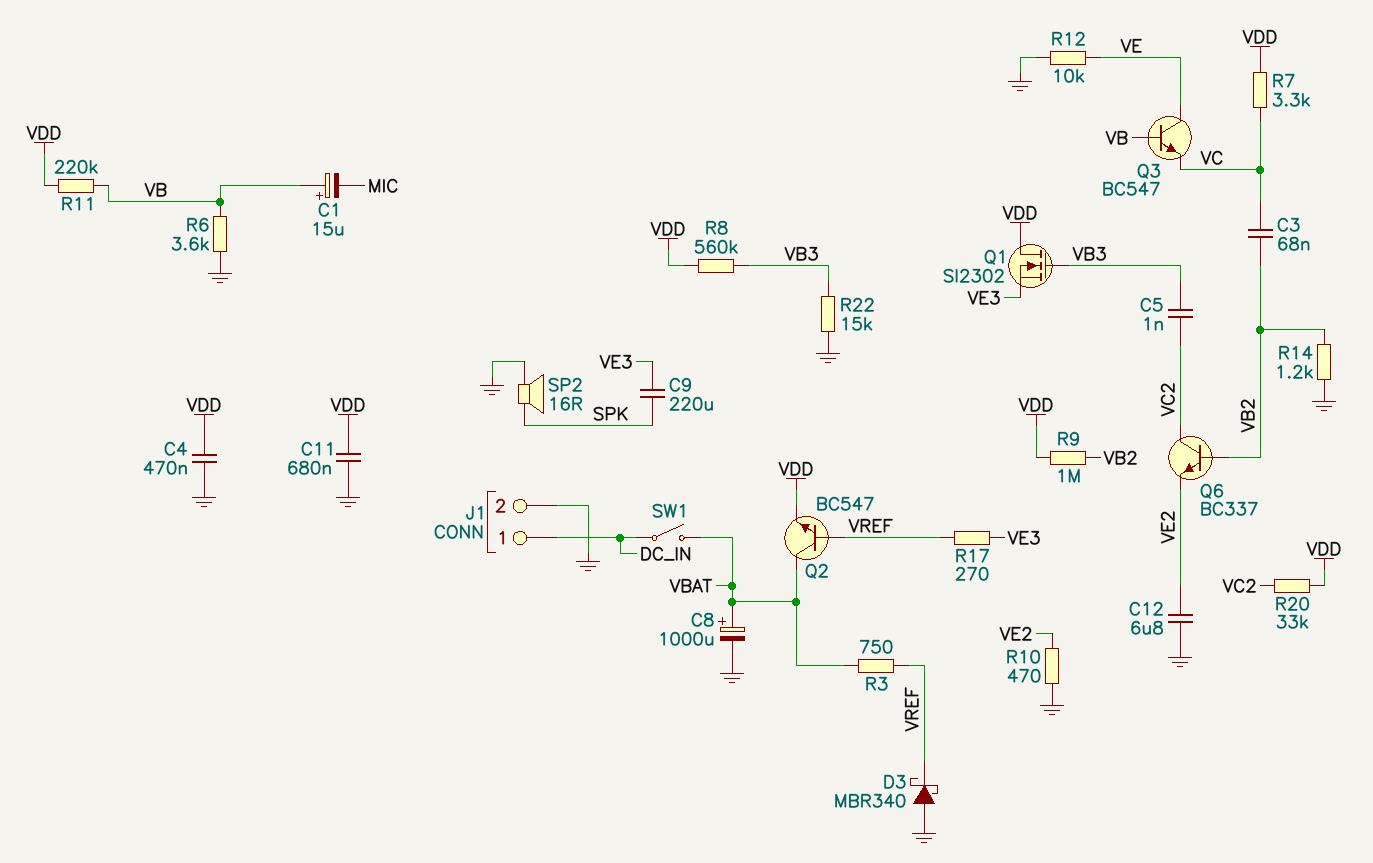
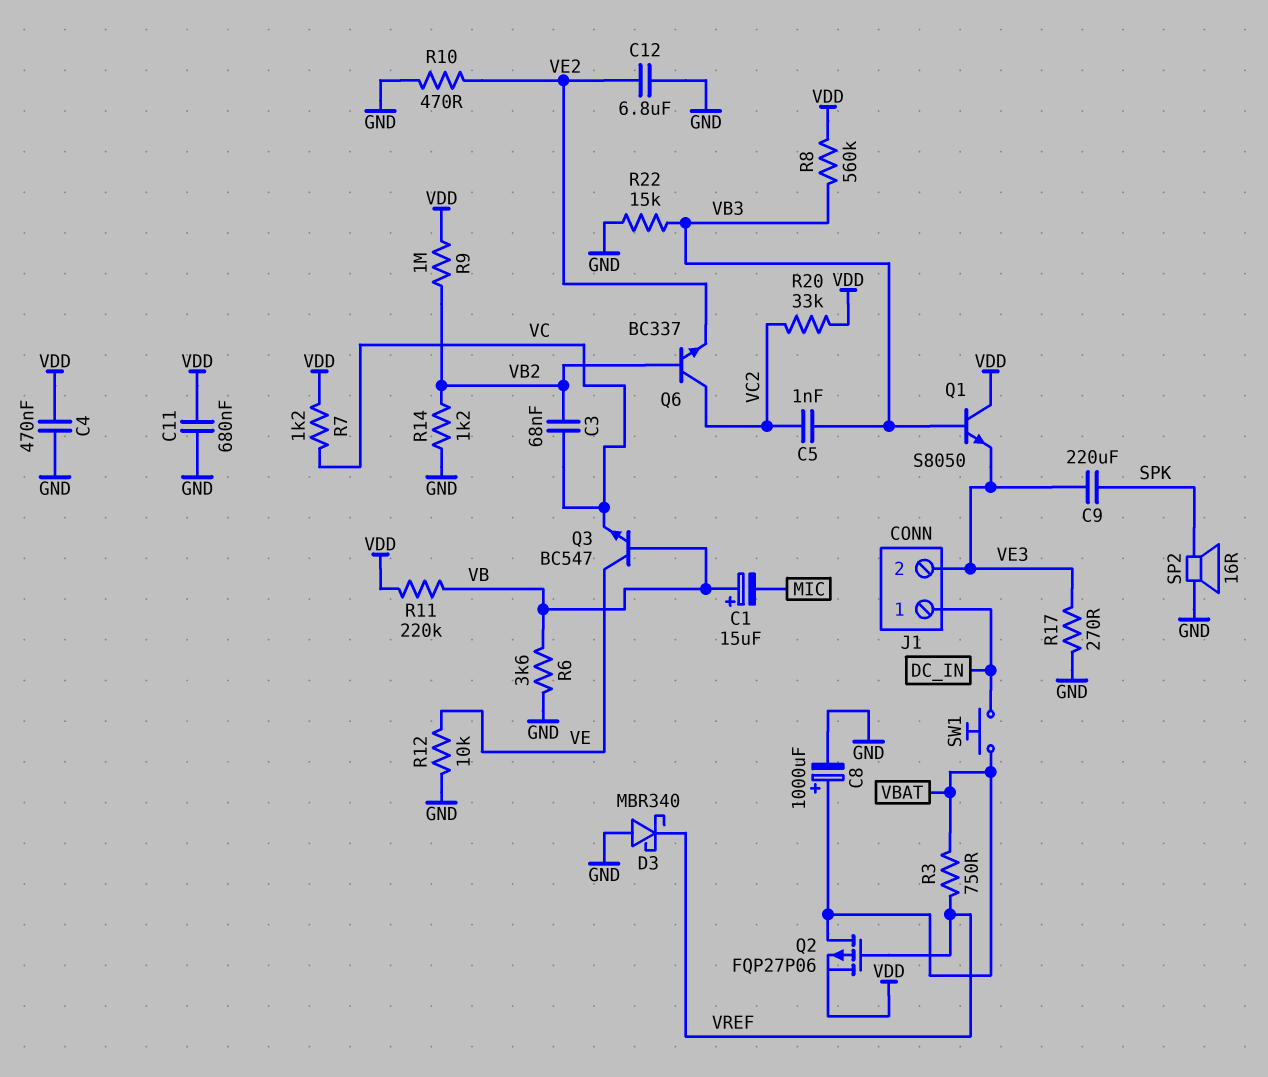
J1 pin 2: GND -> VE3
Q1: NMOS SI2302 (G VB3, D VDD, S VE3) -> NPN S8050 (B VB3, C VDD, E VE3)
Q2: NPN BC547 (B VREF, C VBAT, E VDD) -> PMOS FQP27P06 (G VREF, D VBAT, S VDD)
R7: 3.3k (VC, VDD) -> 1.2k (VC, VDD)
R17: 270 (VE3, VREF) -> 270 (GND, VE3)
SW1: switch (DC_IN, VBAT) -> button (DC_IN, VBAT)

